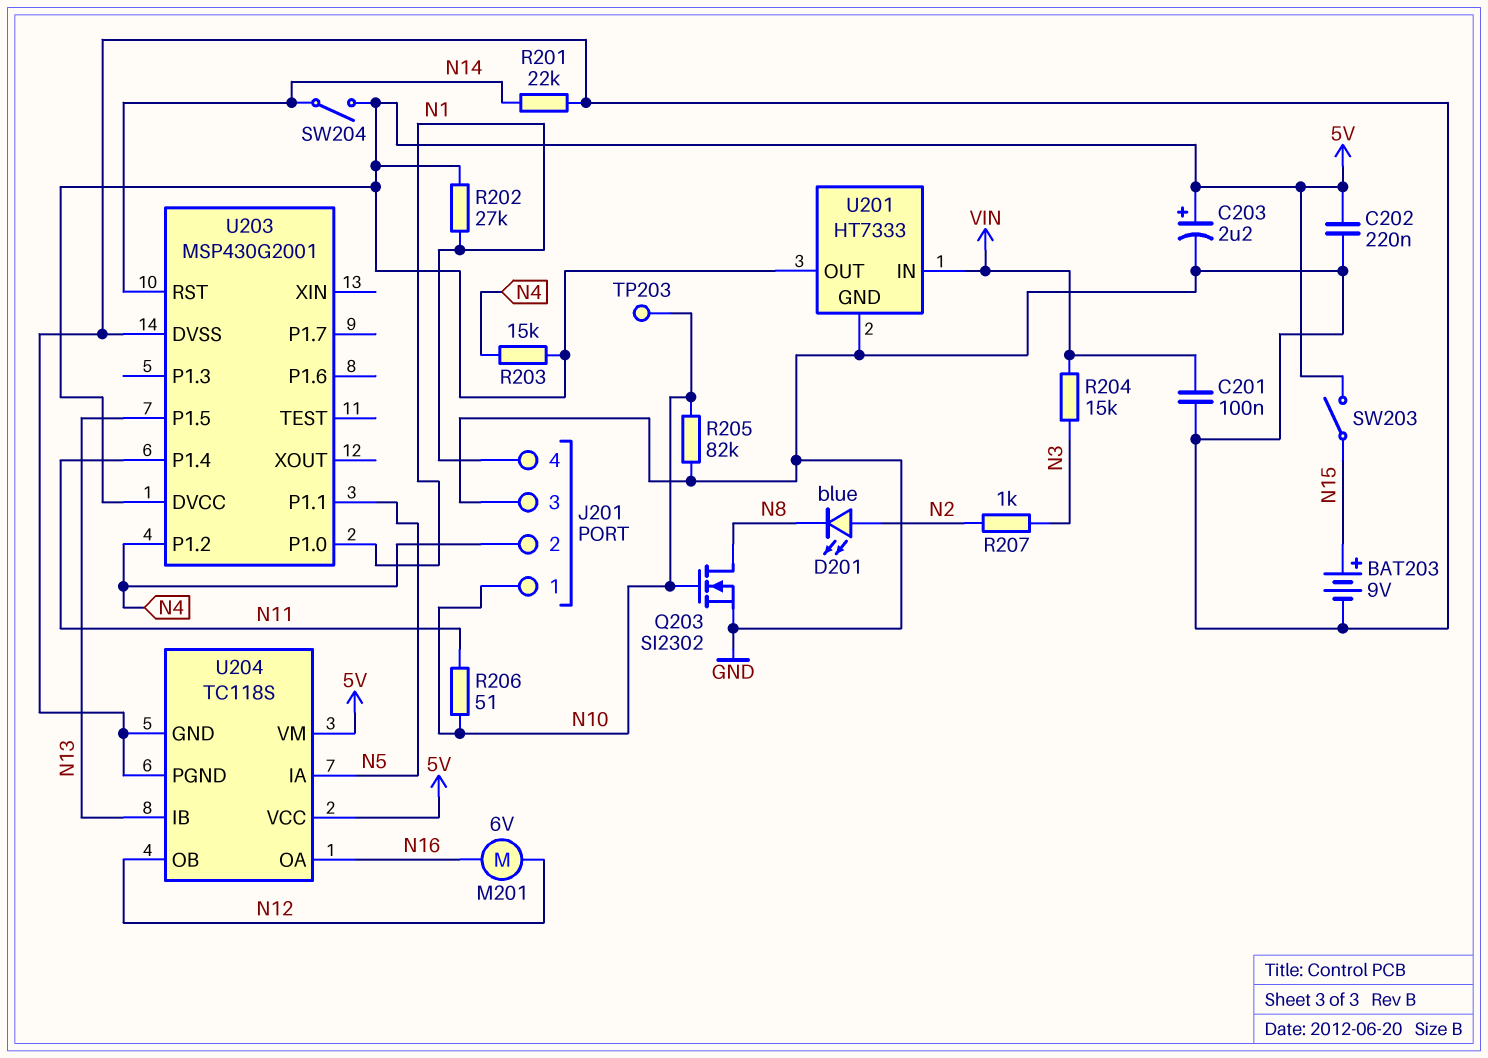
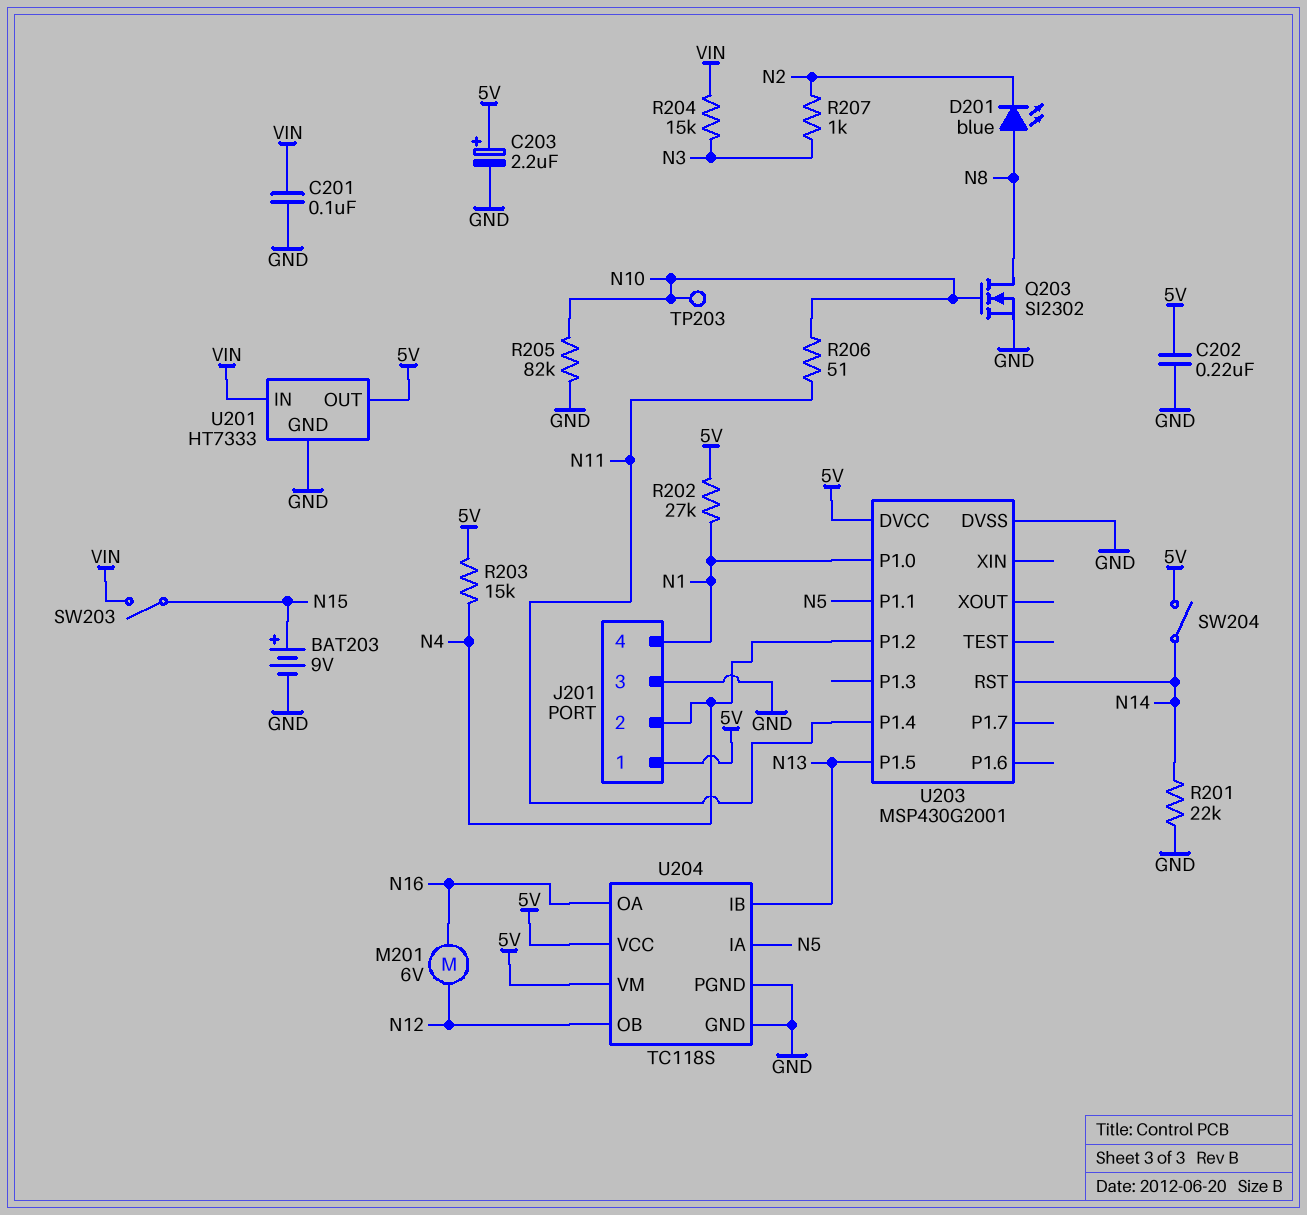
D201: LED blue (A N2, K N8) -> LED blue (A N8, K N2)
J201 pin 1: N10 -> 5V
SW203: switch (5V, N15) -> switch (N15, VIN)

